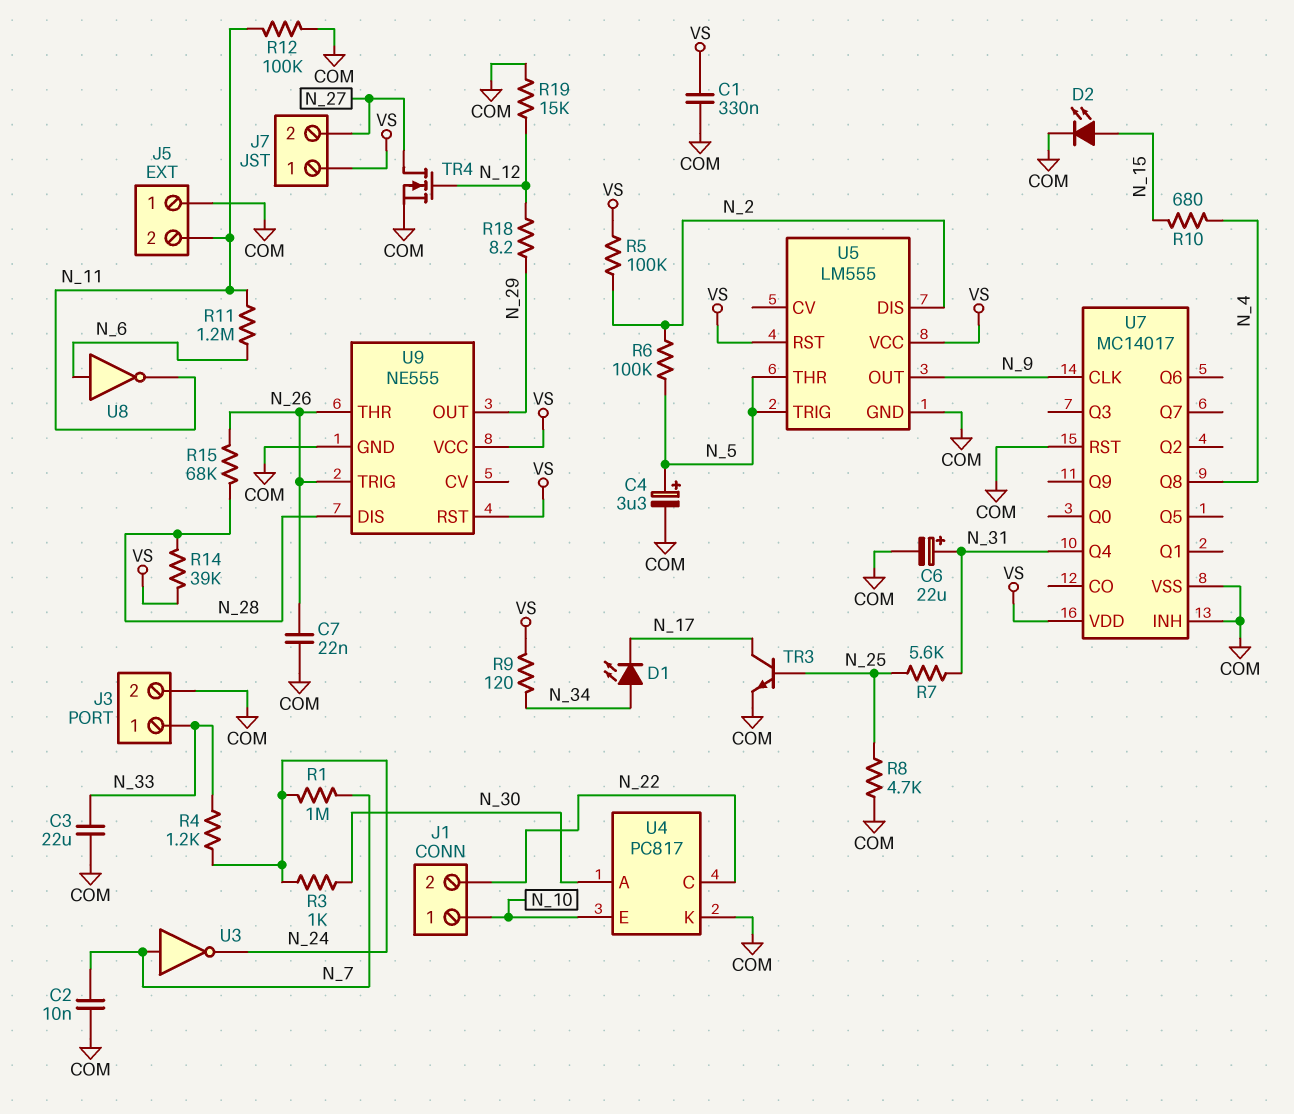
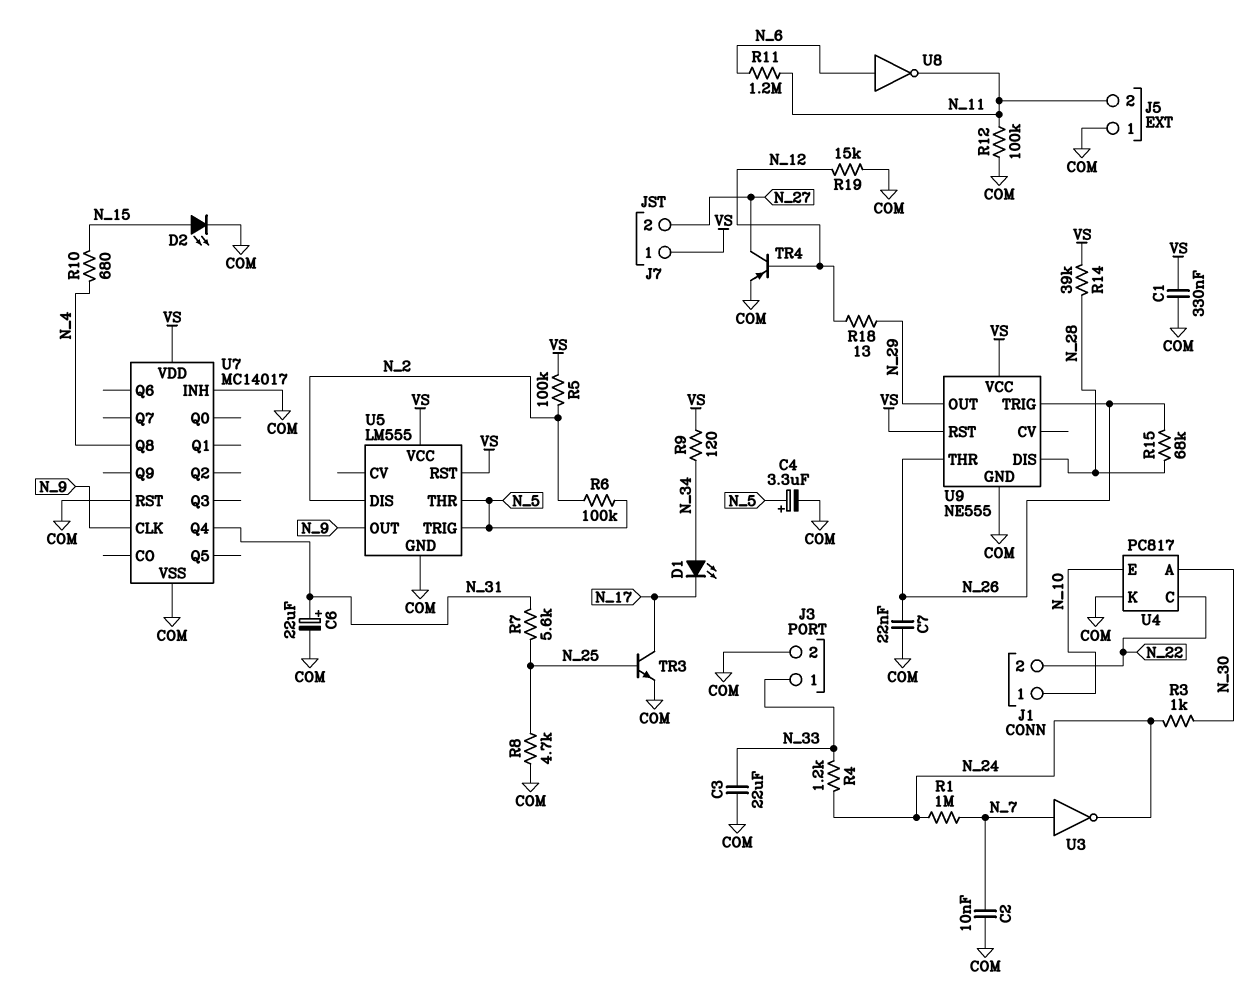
R18: 8.2 (N_12, N_29) -> 13 (N_12, N_29)
TR4: NMOS (G N_12, D N_27, S COM) -> PNP (B N_12, C N_27, E COM)

